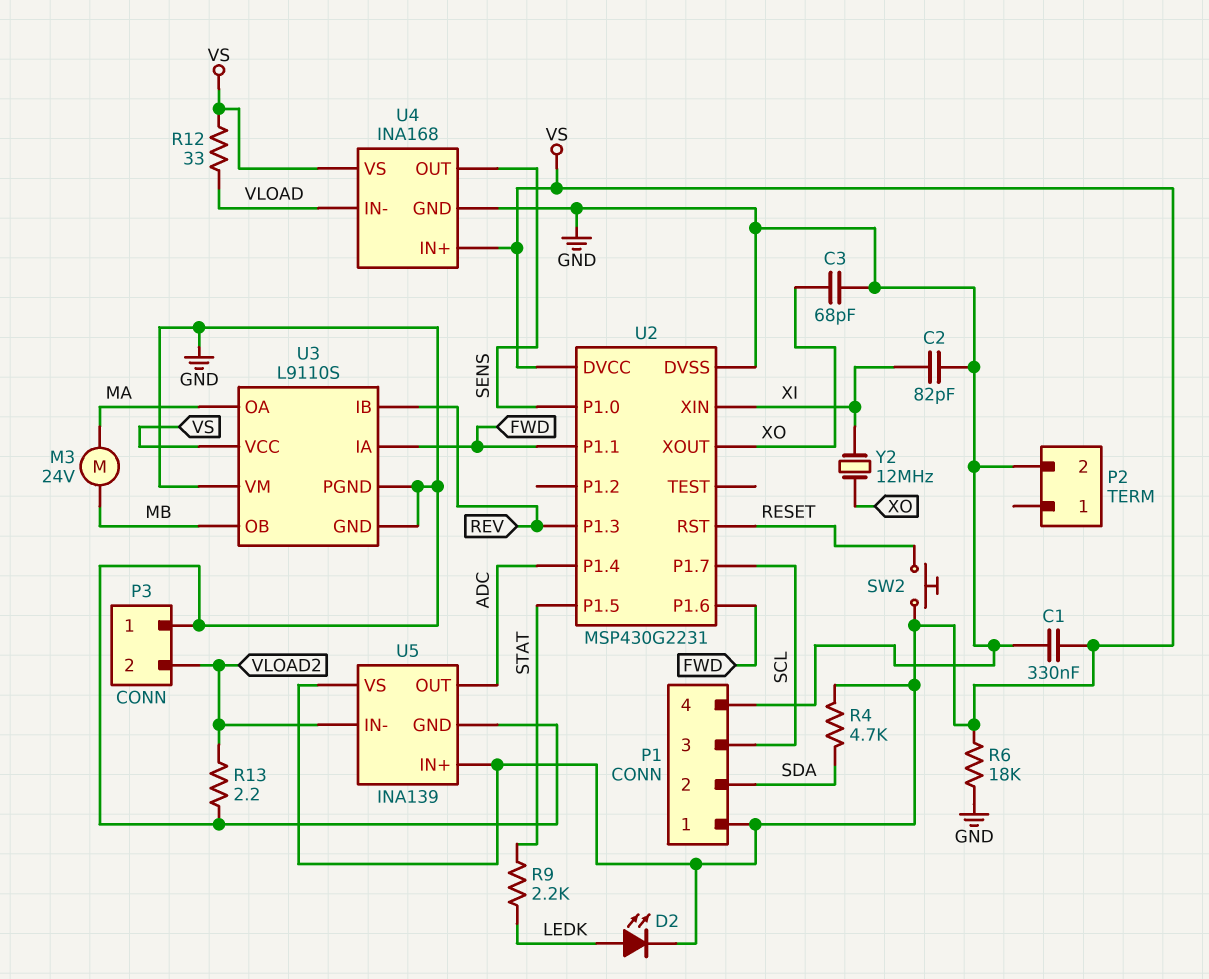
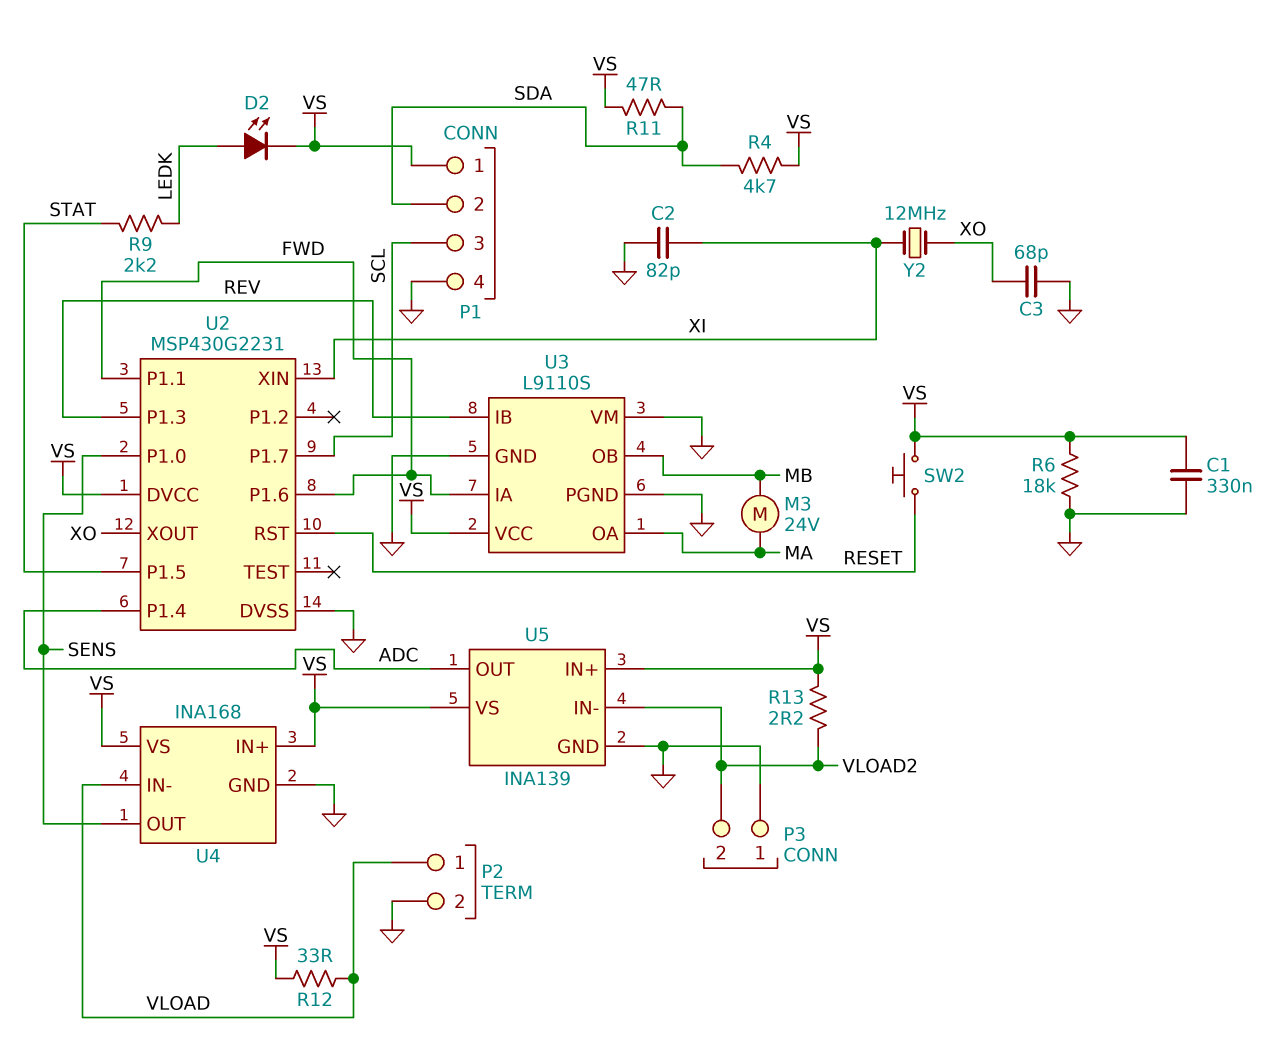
P2 pin 1: none -> VLOAD
R11: none -> 47 (SDA, VS)
R13: 2.2 (GND, VLOAD2) -> 2.2 (VLOAD2, VS)

